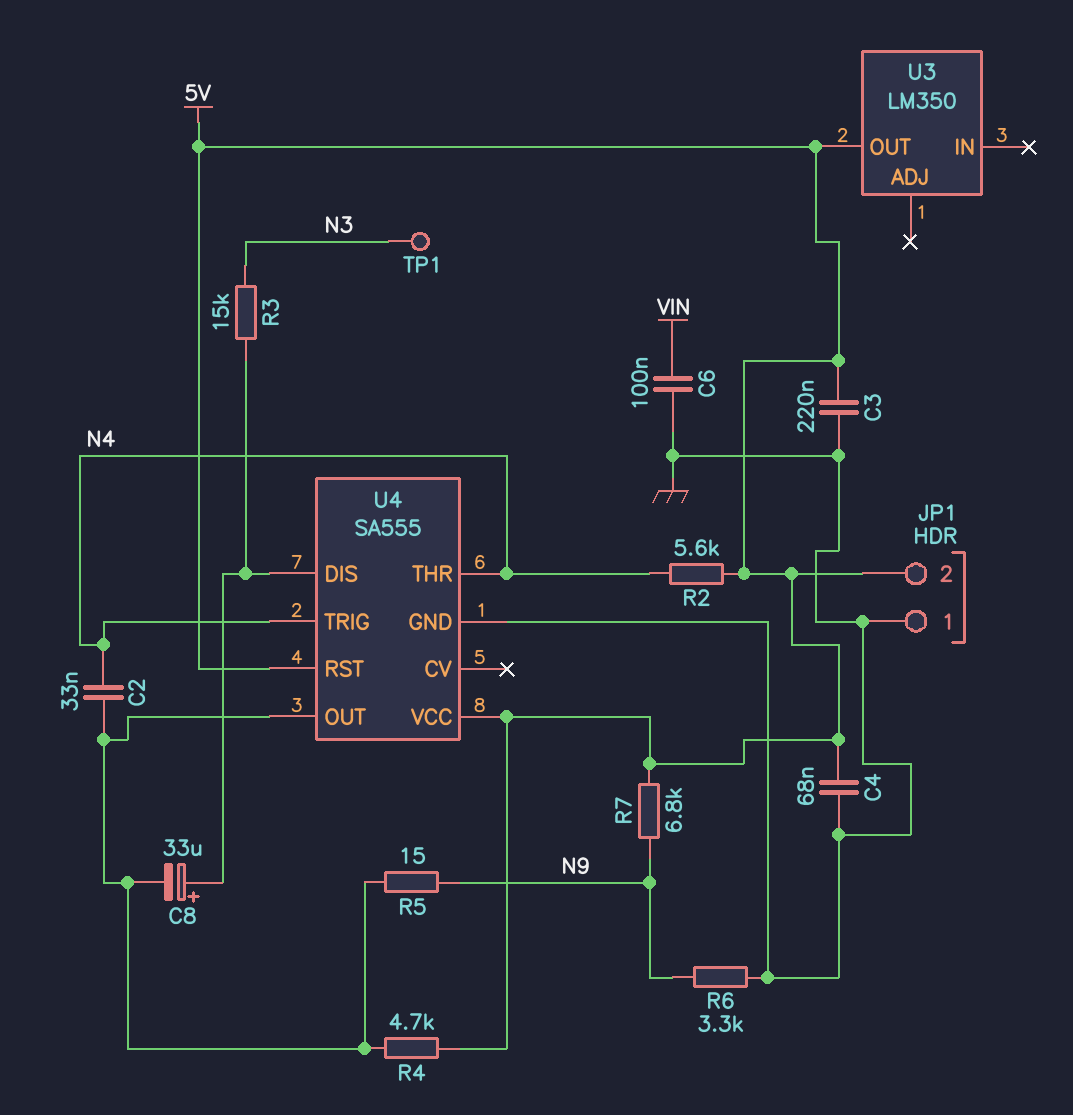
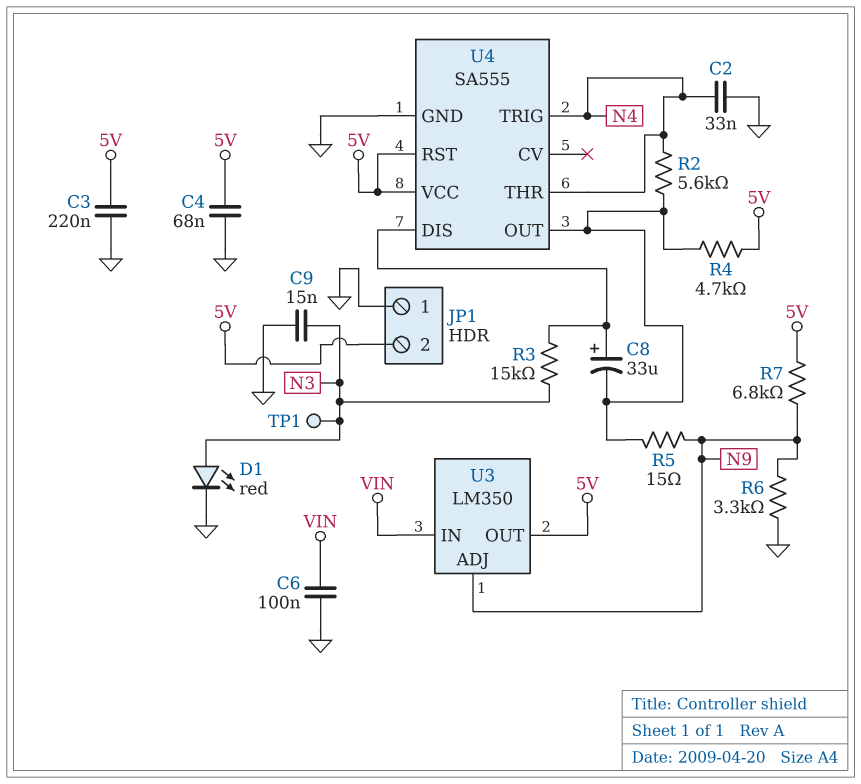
C2: 33nF (N4, U4/OUT) -> 33nF (GND, N4)
C9: none -> 15nF (GND, N3)
D1: none -> LED red (A N3, K GND)
R2: 5.6k (5V, N4) -> 5.6k (N4, U4/OUT)
U3 pin ADJ: none -> N9
U3 pin IN: none -> VIN

